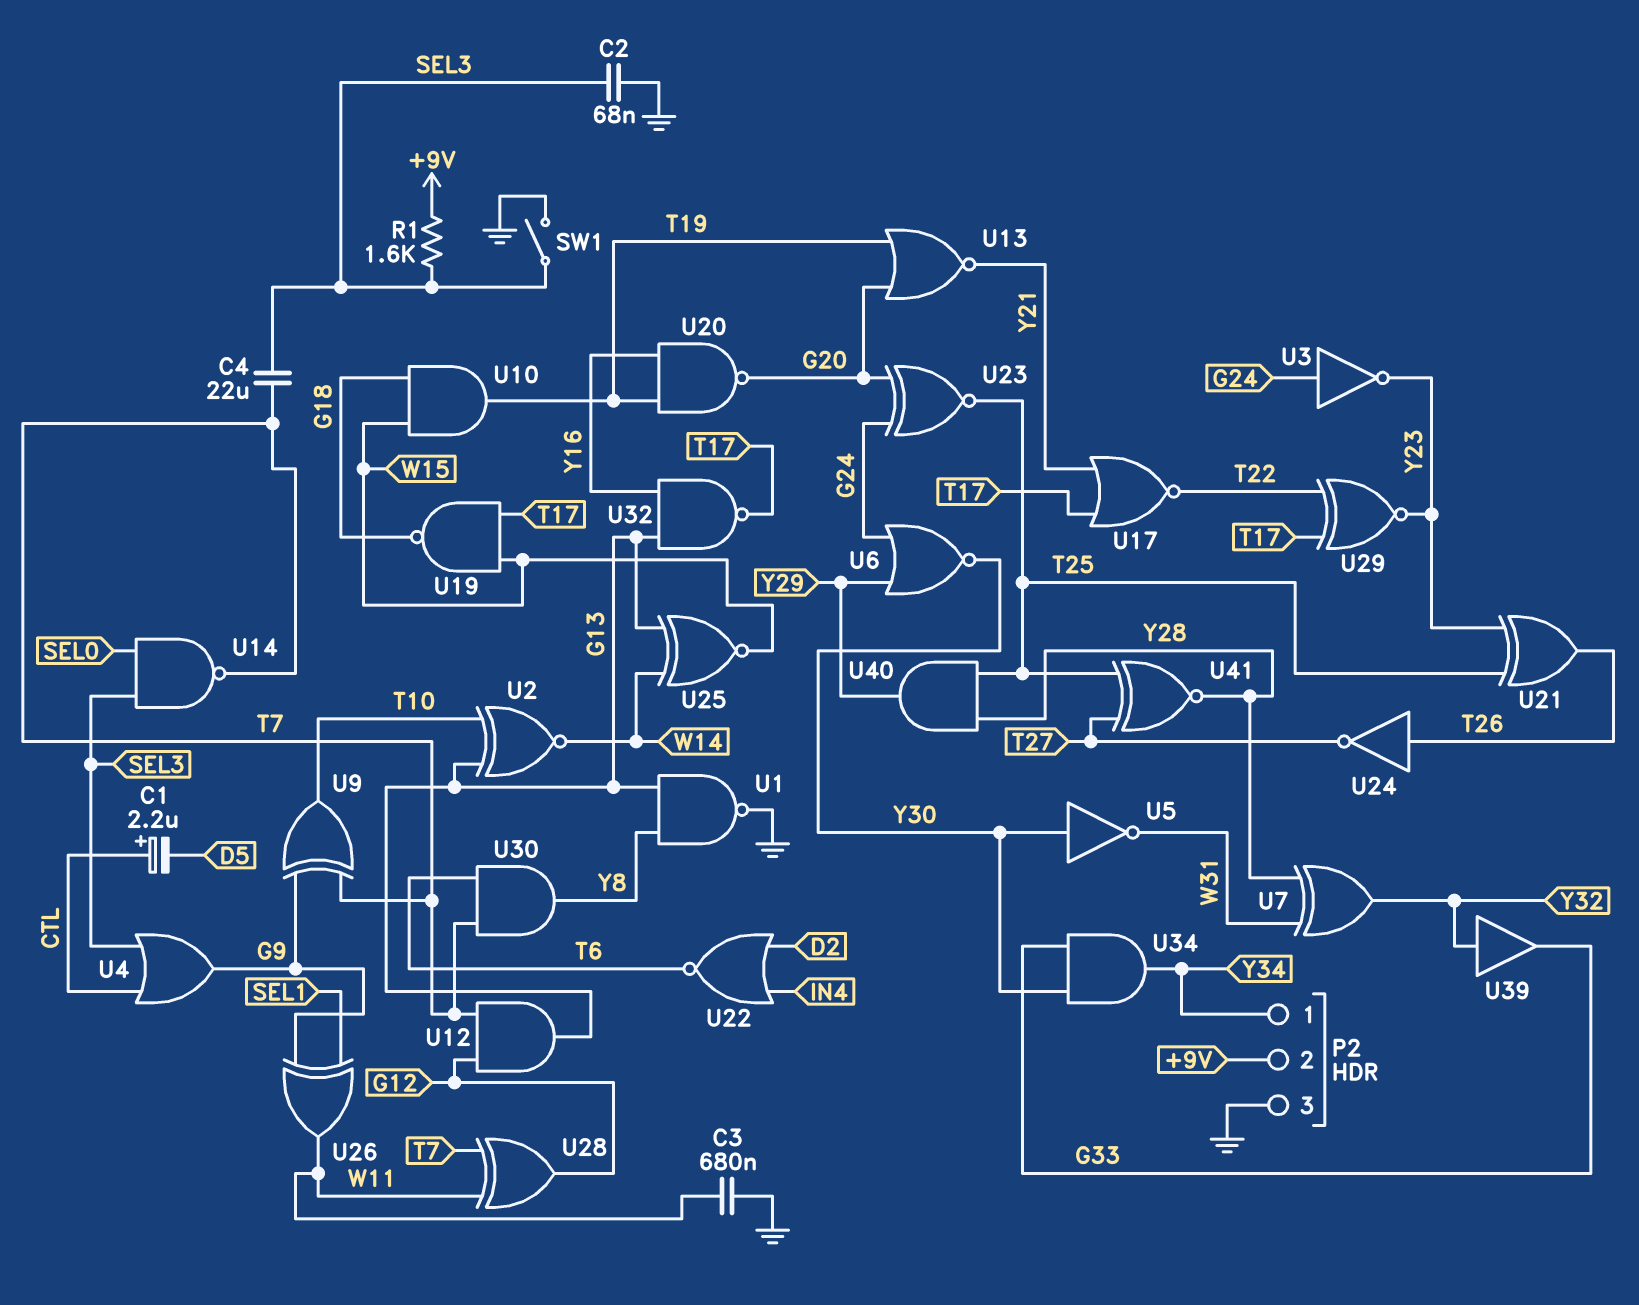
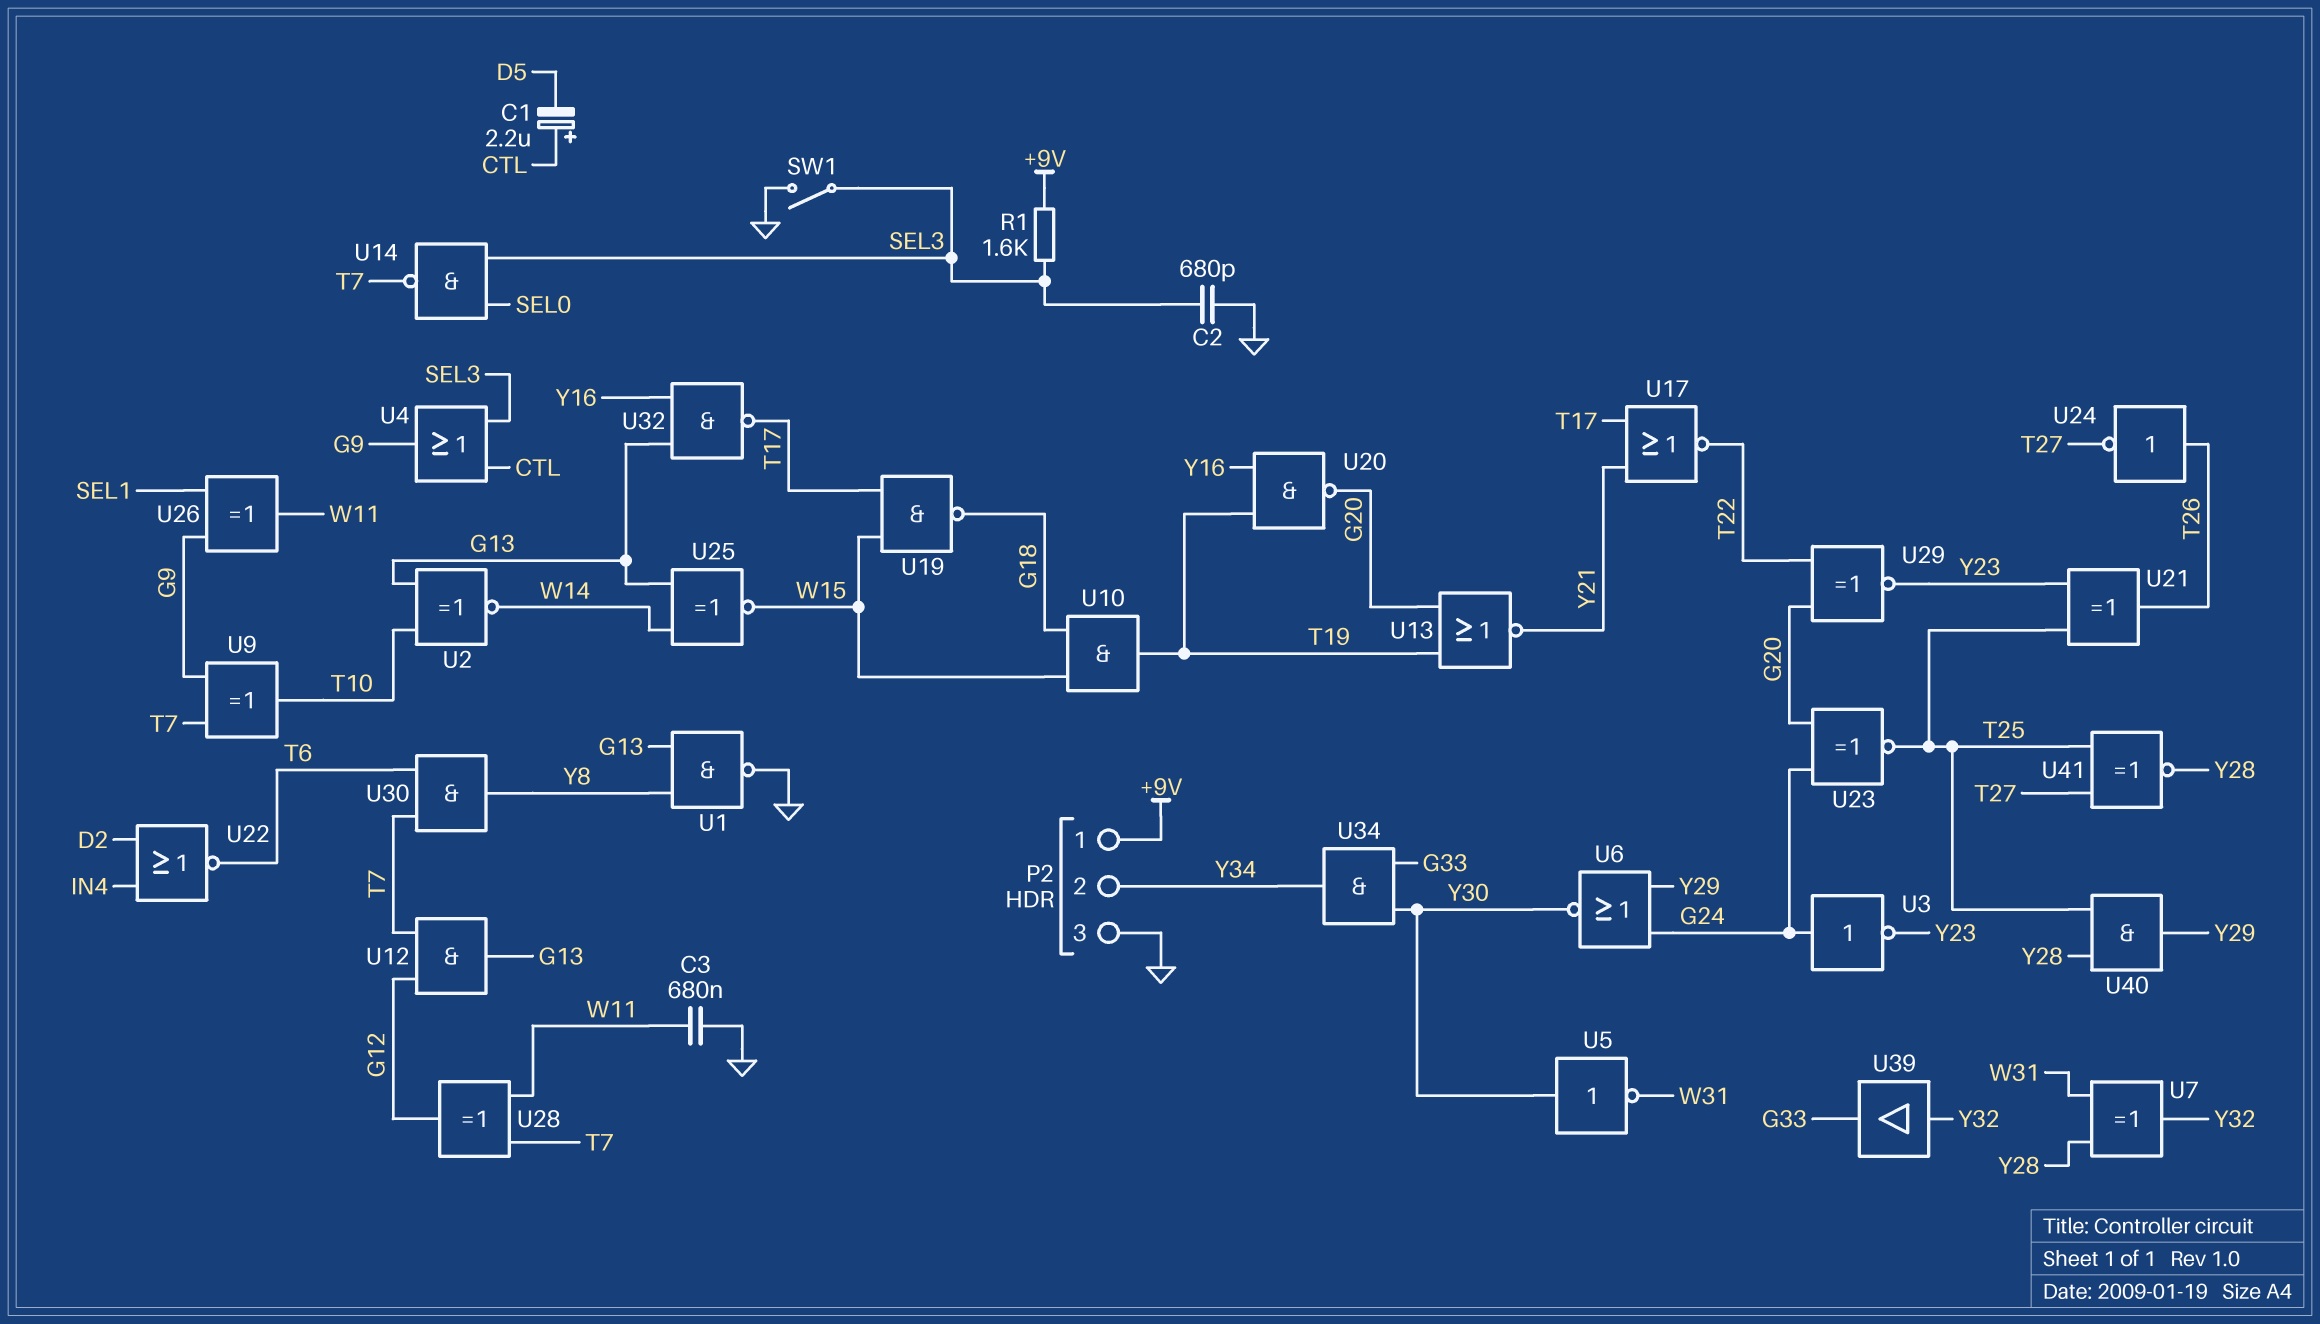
C2: 68nF (GND, SEL3) -> 680pF (GND, SEL3)
C4: 22uF (SEL3, T7) -> none
P2 pin 1: Y34 -> +9V
P2 pin 2: +9V -> Y34
U29: XNOR (in T17, in T22, out Y23) -> XNOR (in G20, in T22, out Y23)

